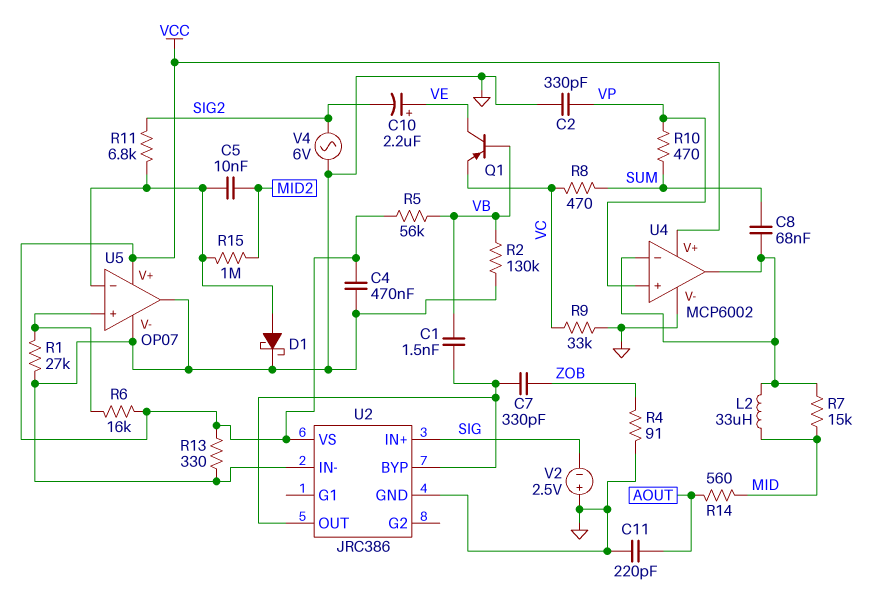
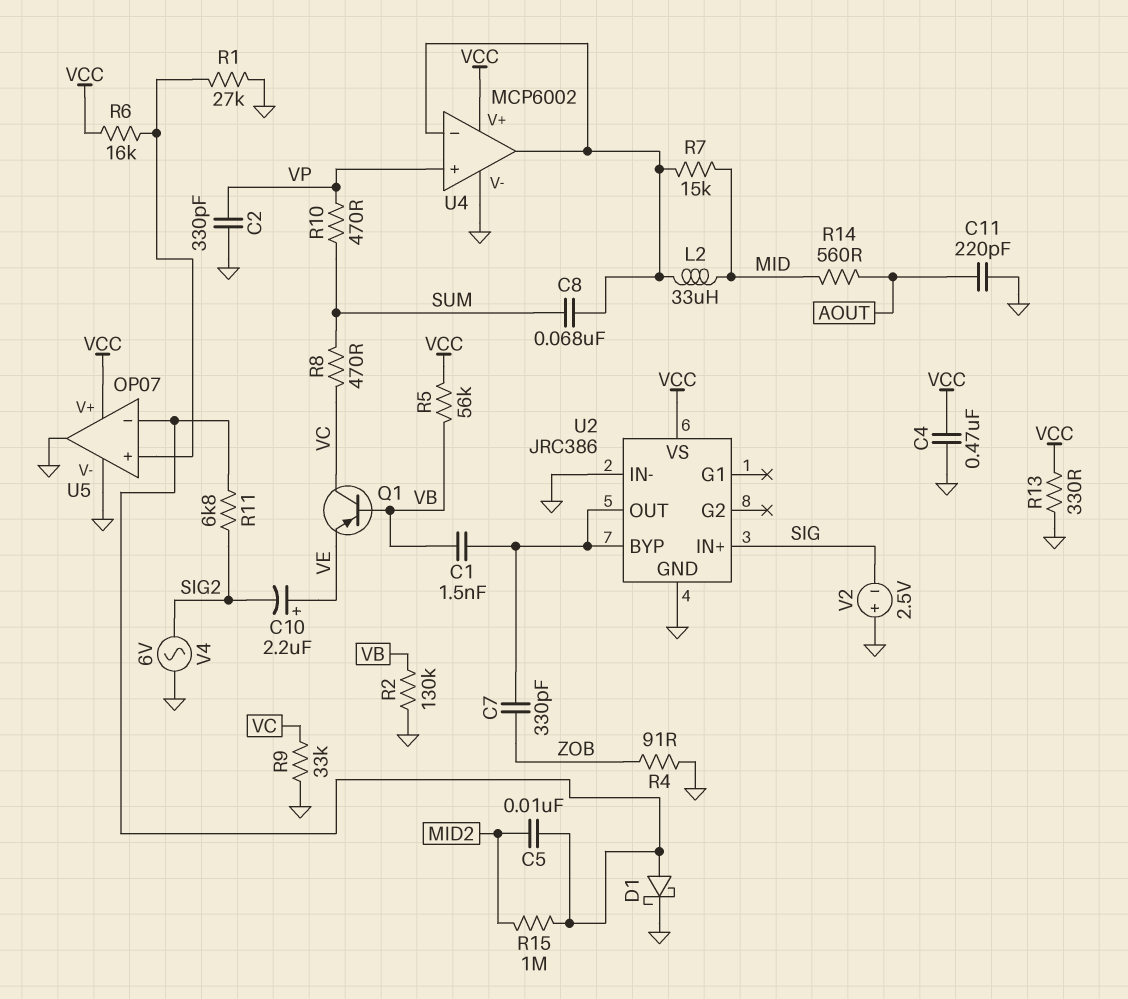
Q1: PNP (B VB, C VE, E VC) -> PNP (B VB, C VC, E VE)

